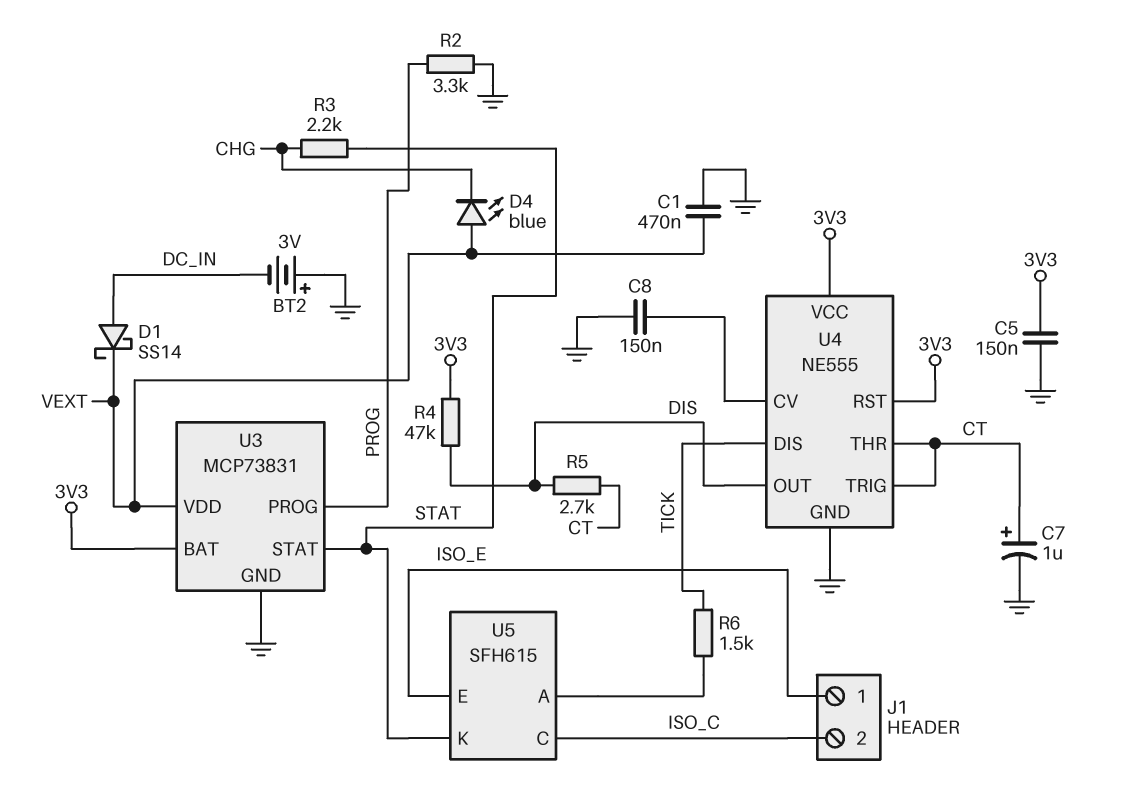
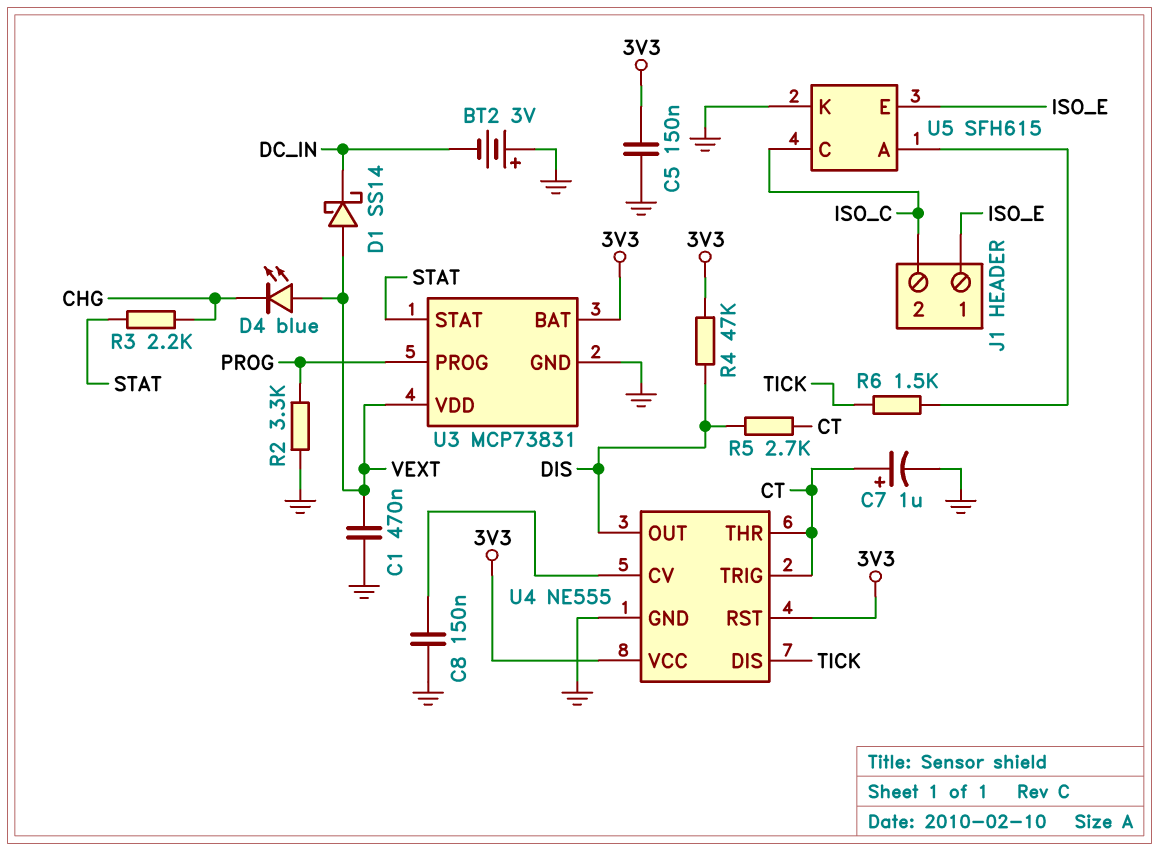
D1: schottky SS14 (A DC_IN, K VEXT) -> schottky SS14 (A VEXT, K DC_IN)
U5 pin K: STAT -> GND

